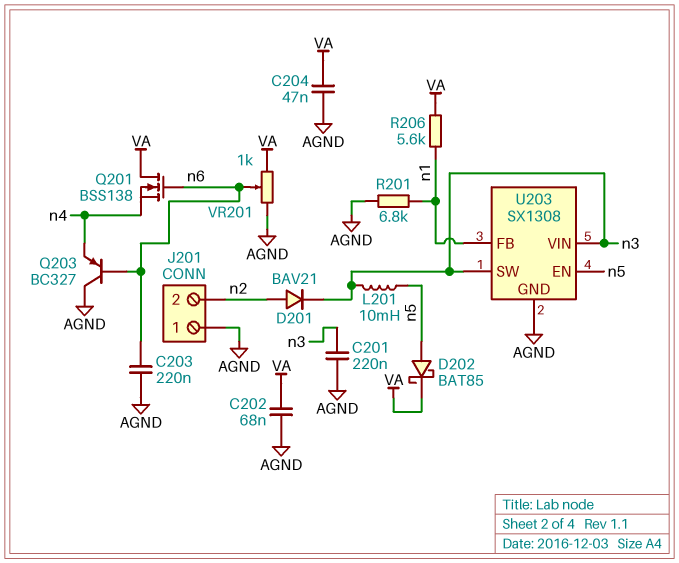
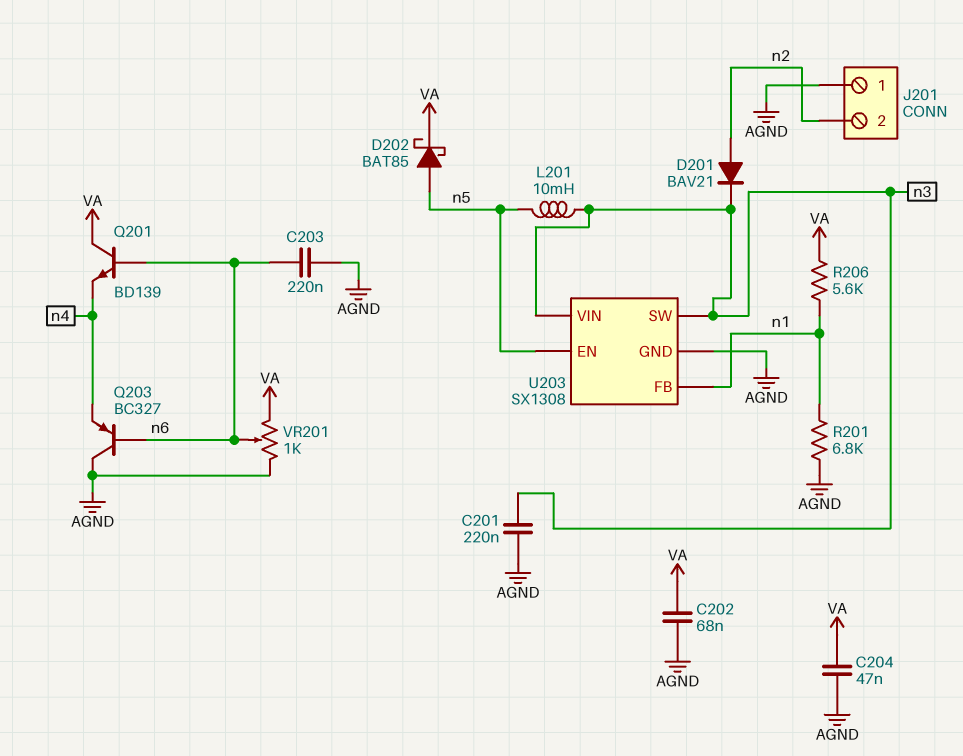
Q201: NMOS BSS138 (G n6, D VA, S n4) -> NPN BD139 (B n6, C VA, E n4)

